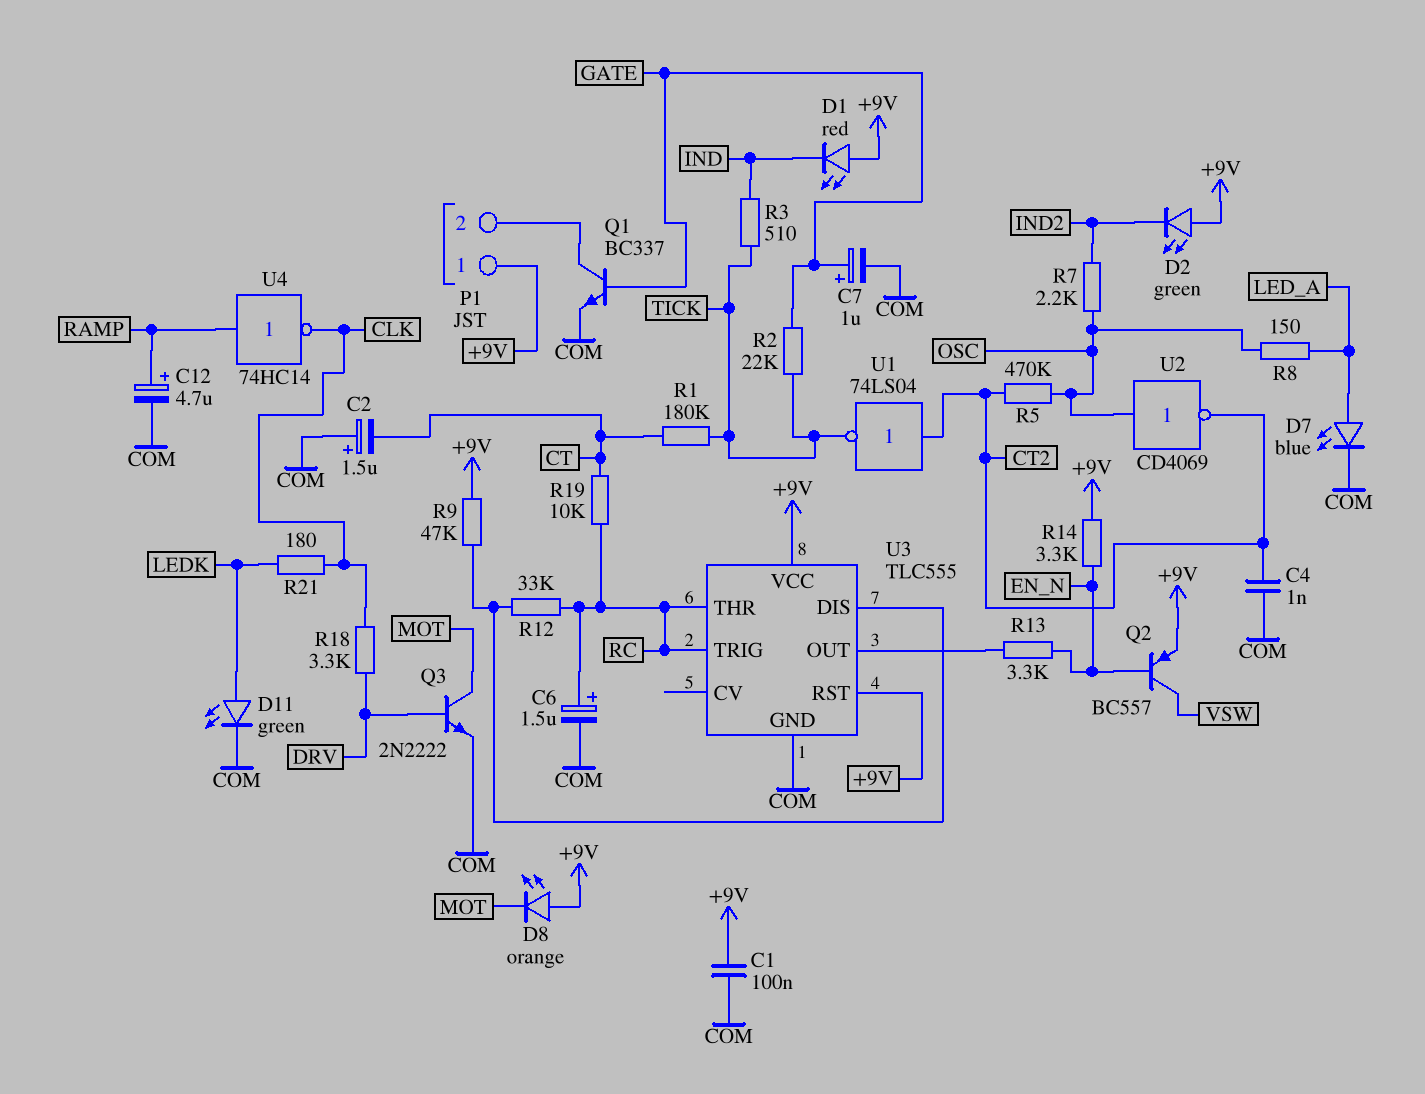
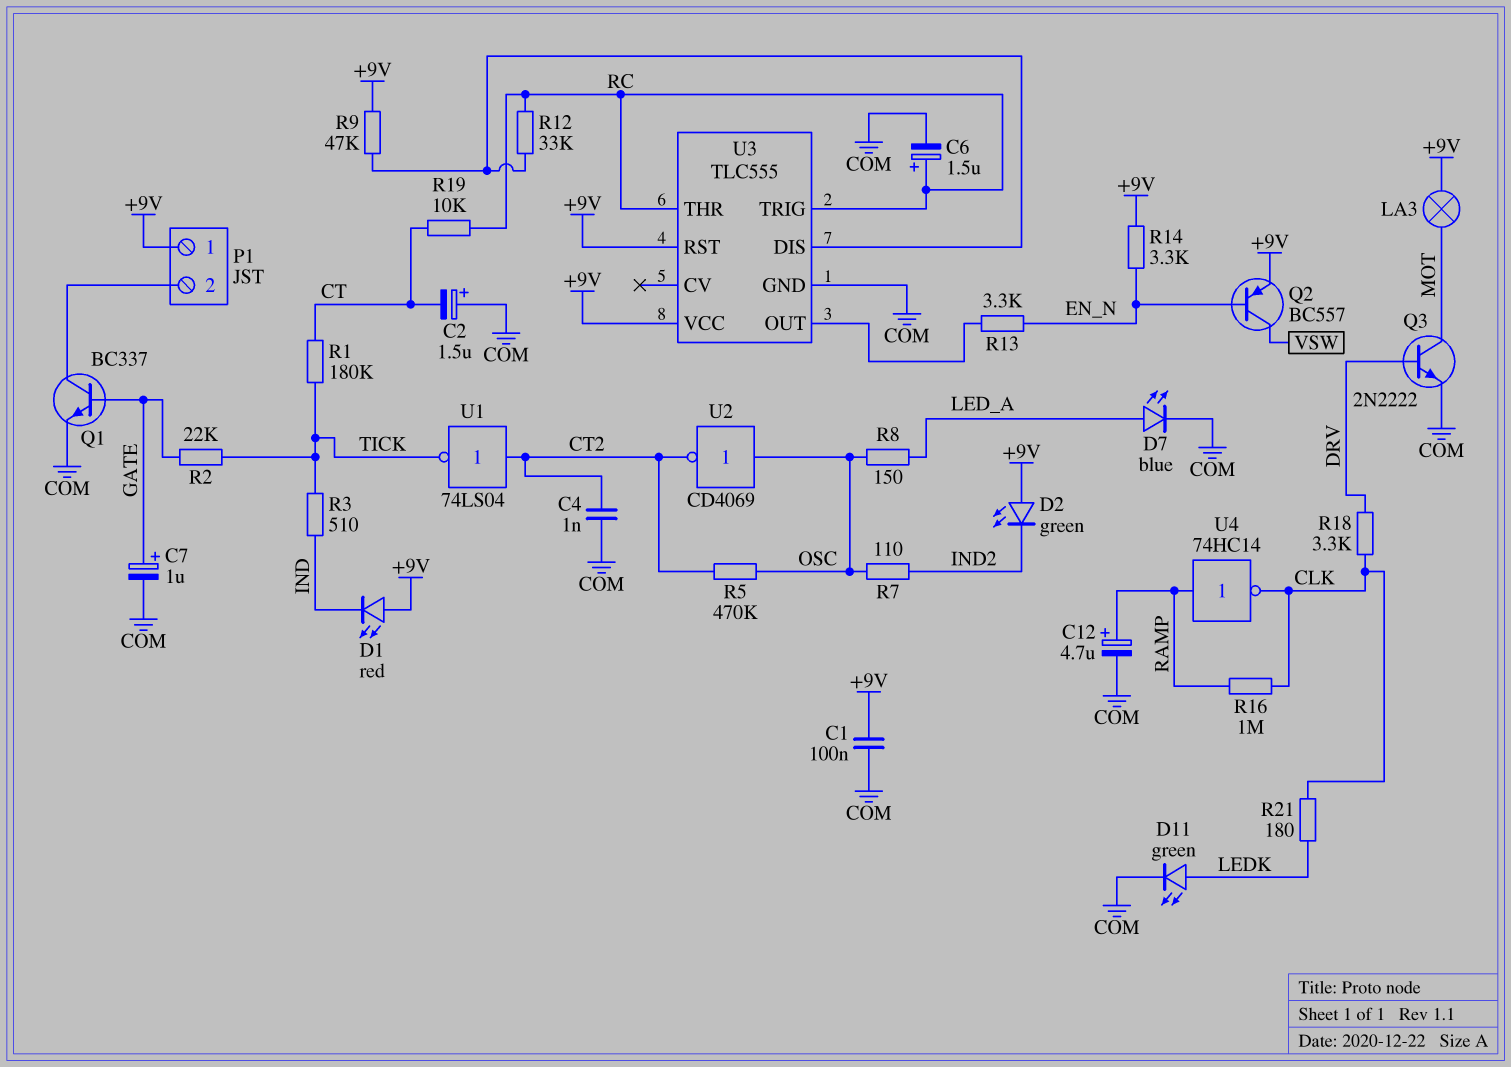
D8: LED orange (A +9V, K MOT) -> none
LA3: none -> lamp (+9V, MOT)
R7: 2.2k (IND2, OSC) -> 110 (IND2, OSC)
R16: none -> 1M (CLK, RAMP)

